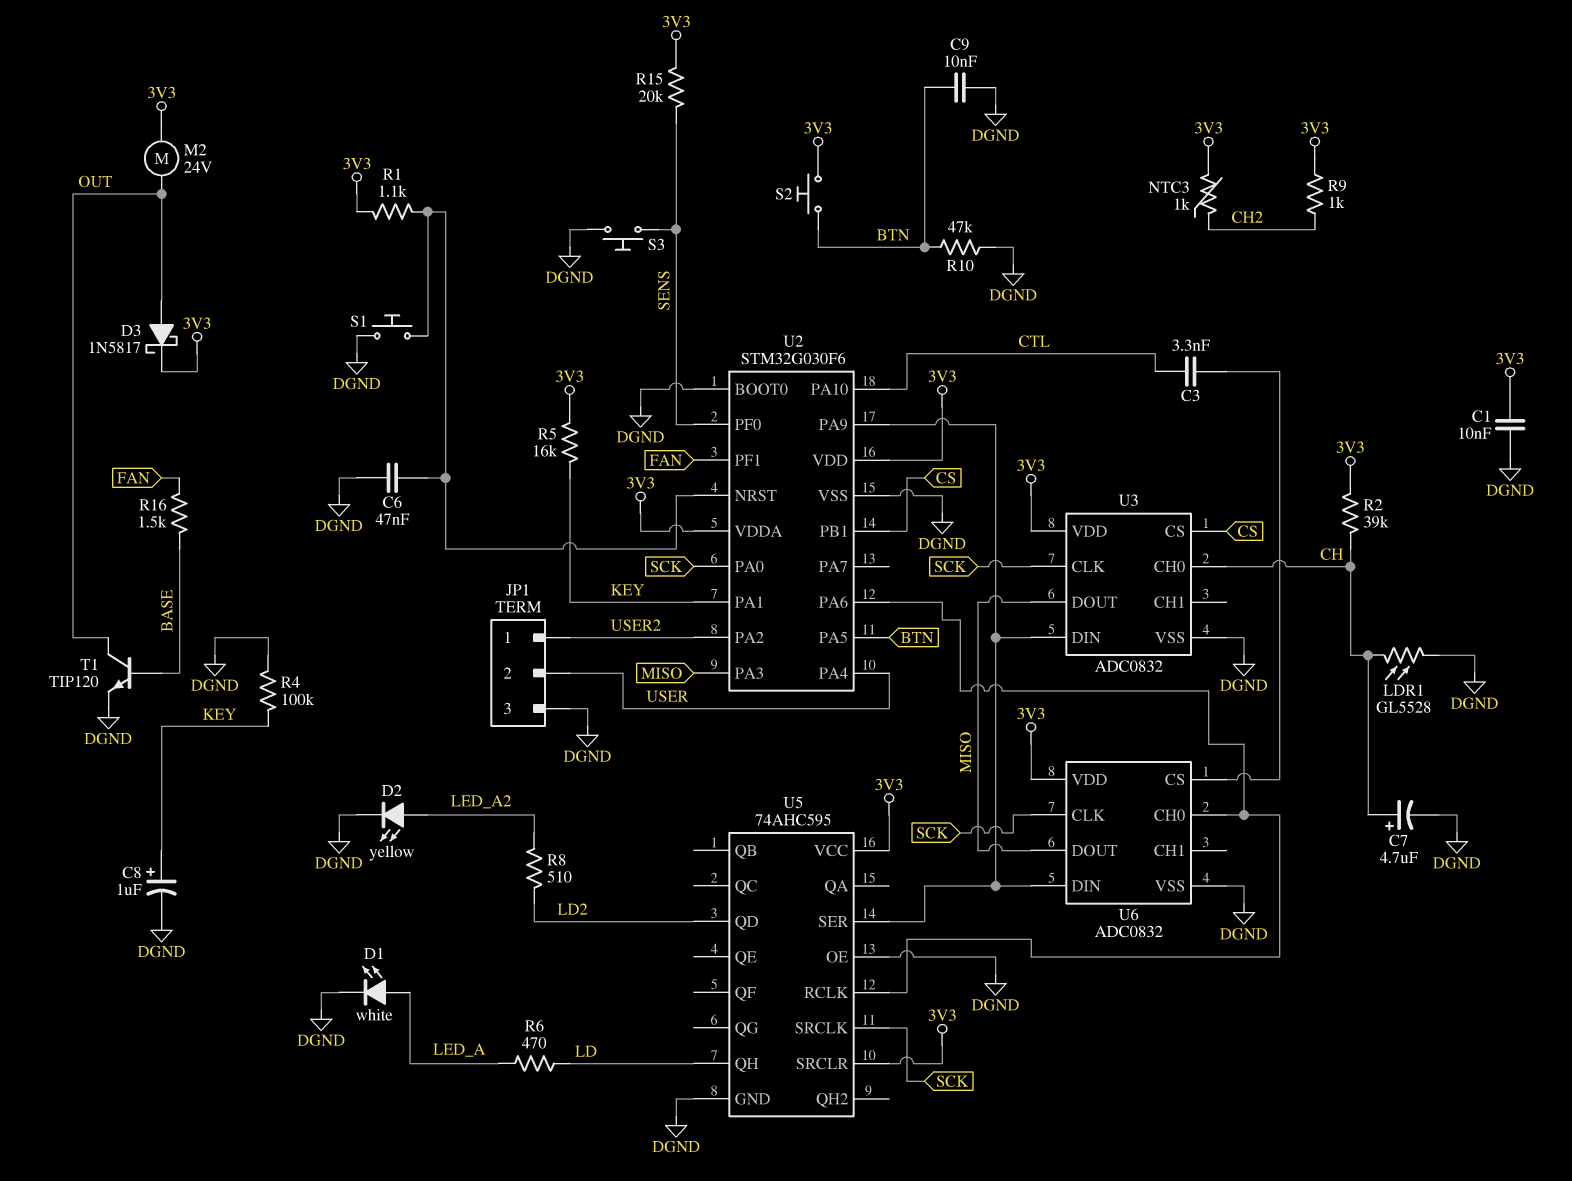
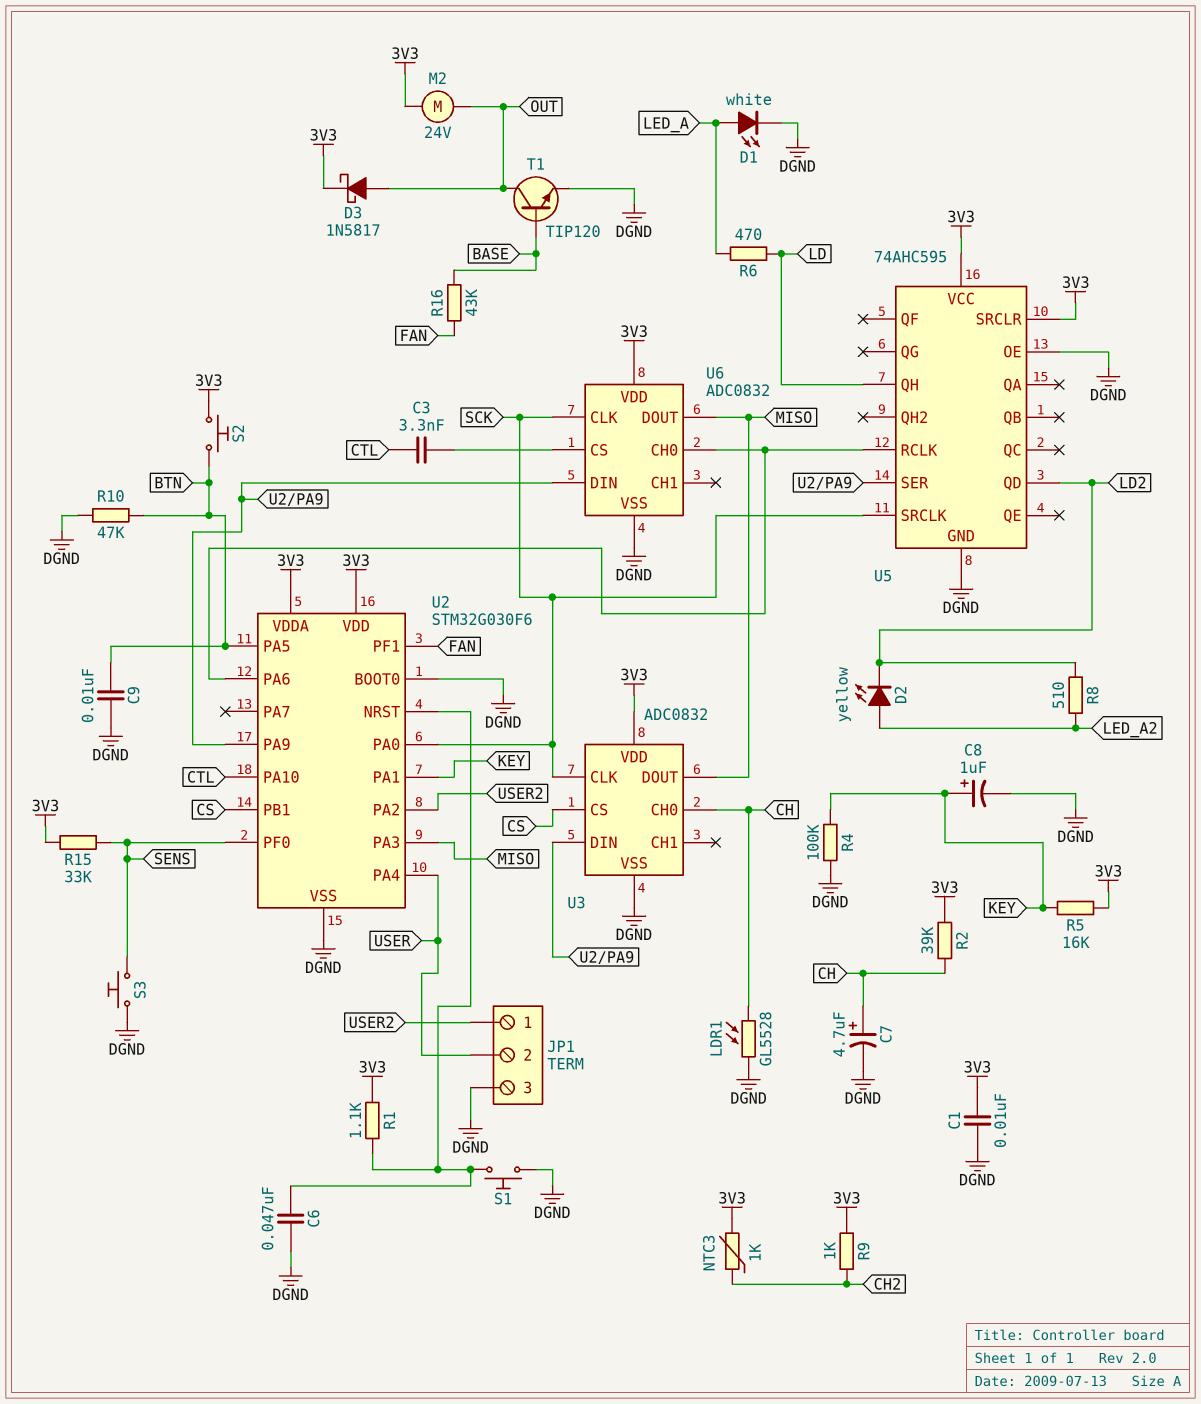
D2: LED yellow (A LED_A2, K DGND) -> LED yellow (A LED_A2, K LD2)
R15: 20k (3V3, SENS) -> 33k (3V3, SENS)
R16: 1.5k (BASE, FAN) -> 43k (BASE, FAN)

